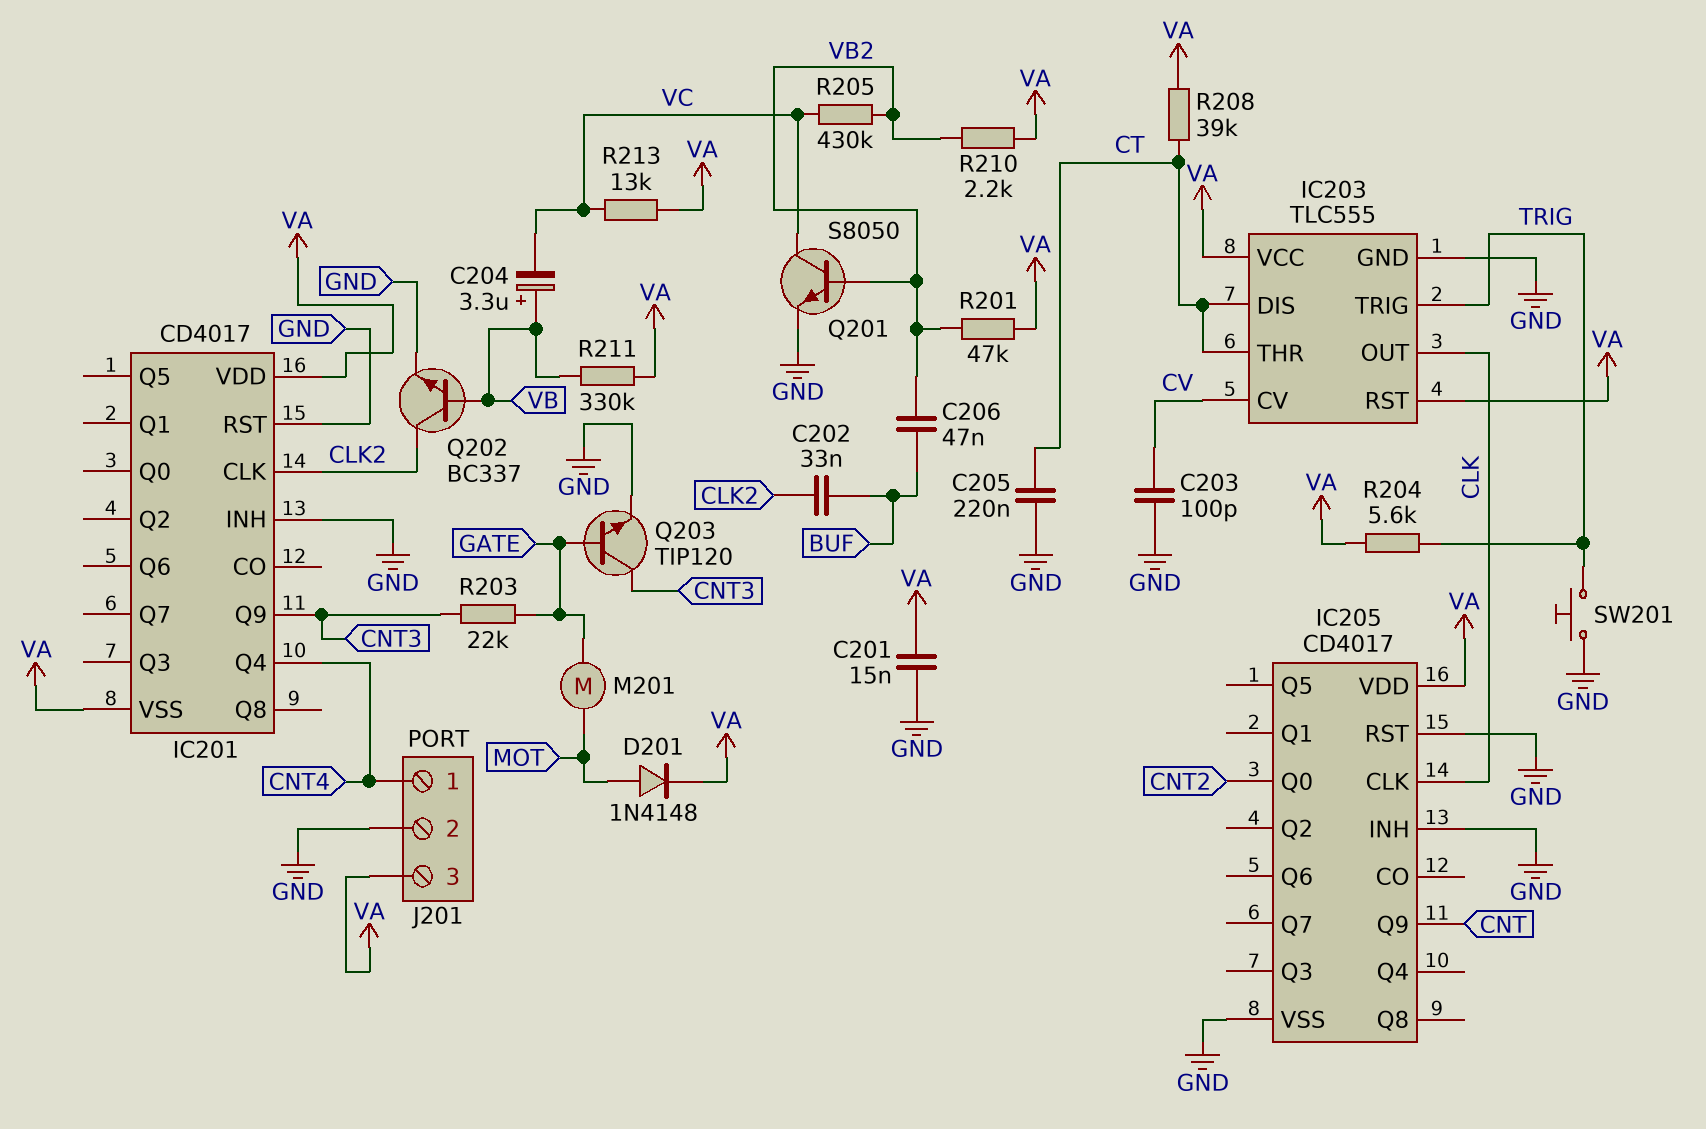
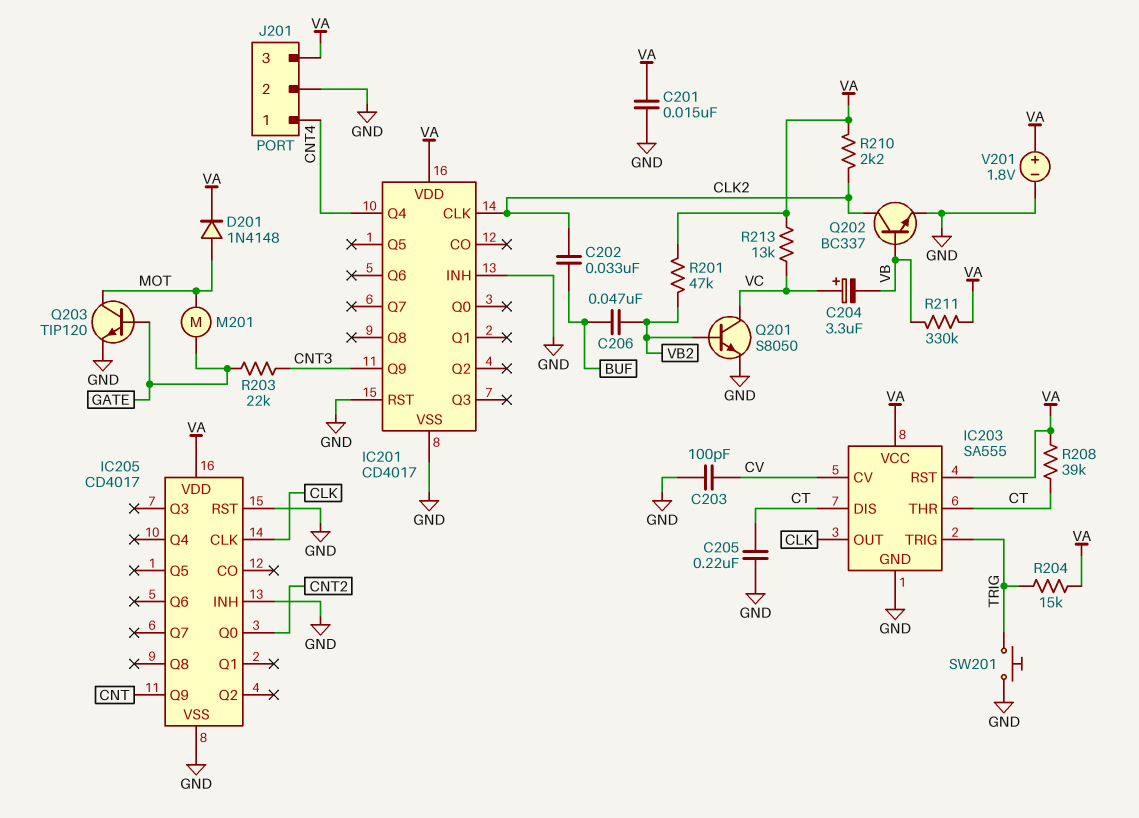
C204: 3.3uF (plus VB, minus VC) -> 3.3uF (plus VC, minus VB)
IC201 pin VSS: VA -> GND
IC203: TLC555 -> SA555
Q203: NPN TIP120 (B GATE, C CNT3, E GND) -> NPN TIP120 (B GATE, C MOT, E GND)
R204: 5.6k (TRIG, VA) -> 15k (TRIG, VA)
R205: 430k (VB2, VC) -> none
R210: 2.2k (VA, VB2) -> 2.2k (CLK2, VA)
V201: none -> 1.8V (plus VA, minus GND)

